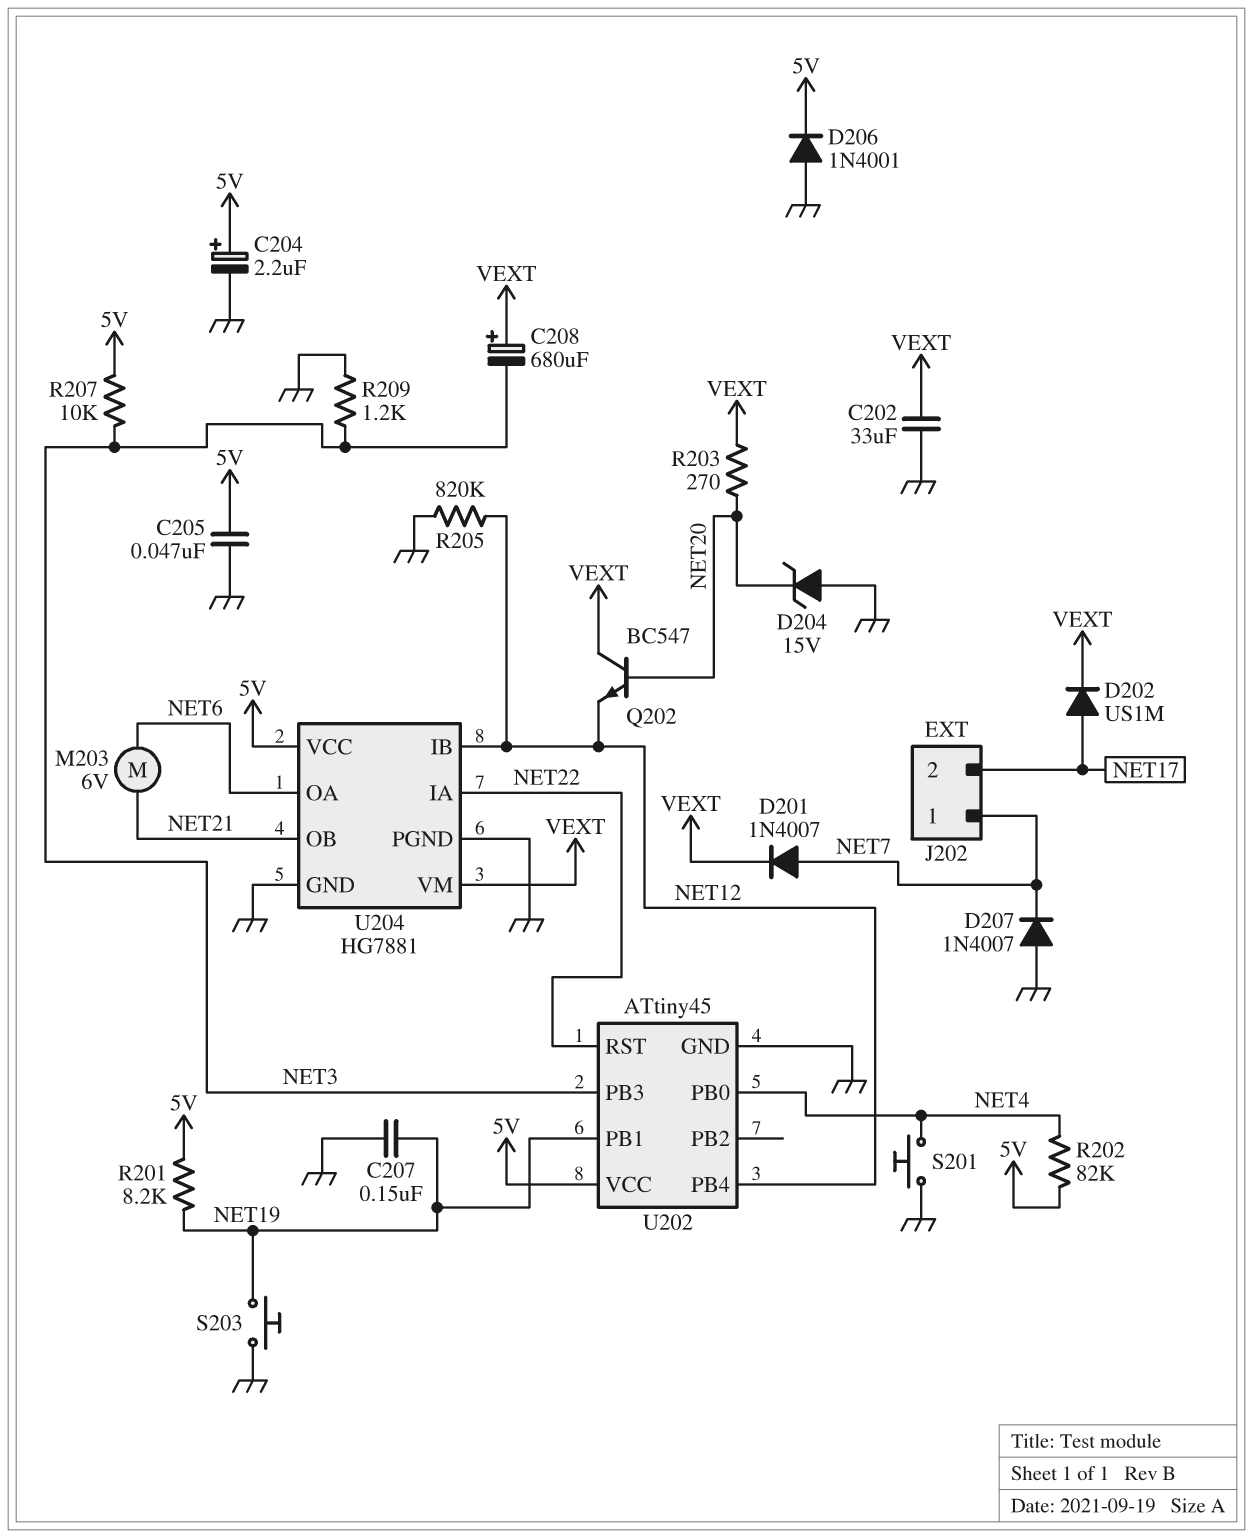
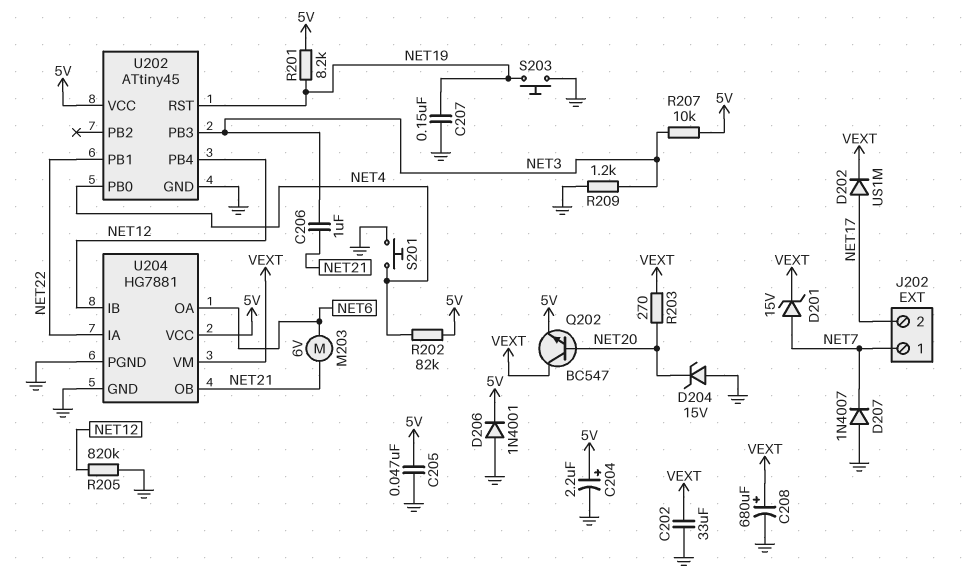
C206: none -> 1uF (NET3, NET21)
C208: 680uF (plus VEXT, minus NET3) -> 680uF (plus VEXT, minus GND)
D201: diode 1N4007 (A NET7, K VEXT) -> zener 15V (A NET7, K VEXT)
Q202: NPN BC547 (B NET20, C VEXT, E NET12) -> NPN BC547 (B NET20, C VEXT, E 5V)
U202 pin PB1: NET19 -> NET22
U202 pin RST: NET22 -> NET19

